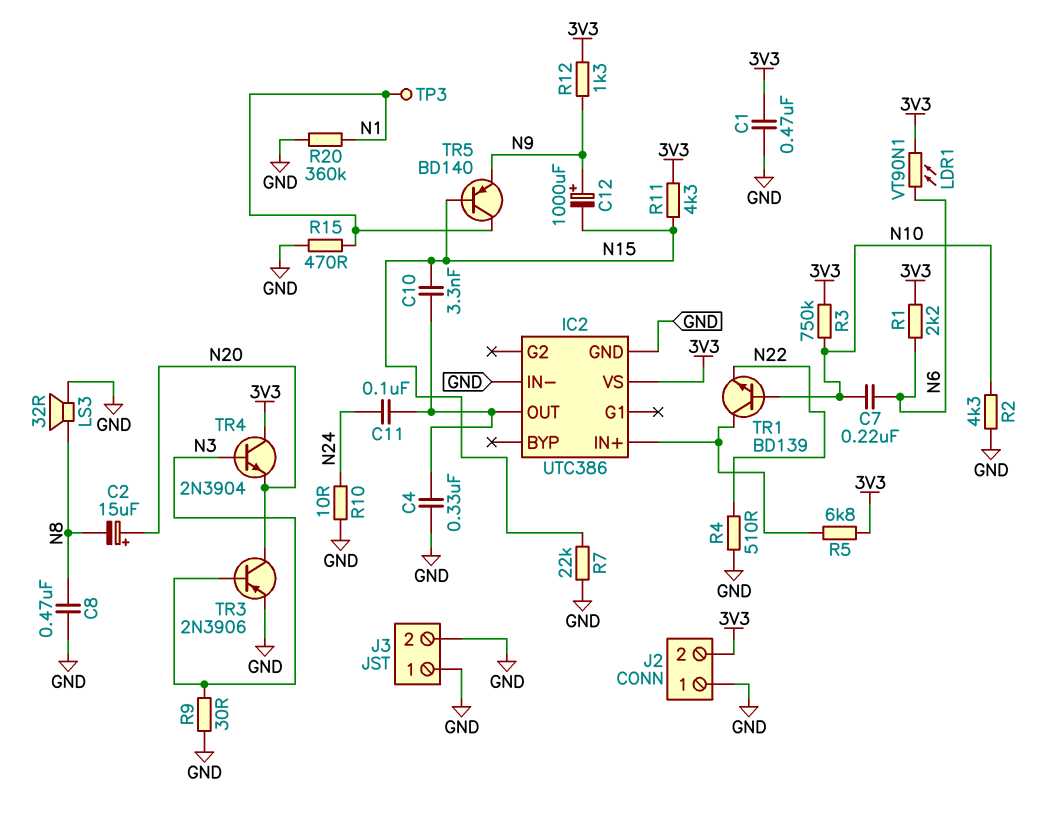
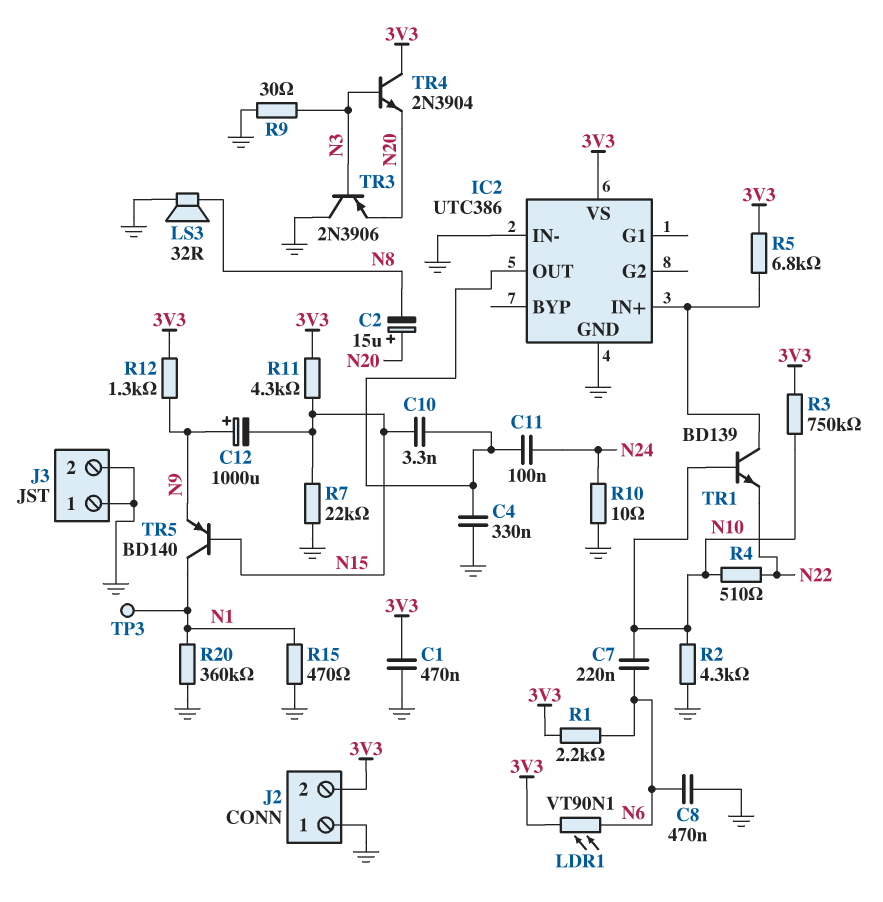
C8: 470nF (GND, N8) -> 470nF (GND, N6)
R4: 510 (GND, N22) -> 510 (N10, N22)
TR3: PNP 2N3906 (B N3, C N20, E GND) -> PNP 2N3906 (B N3, C GND, E N20)

